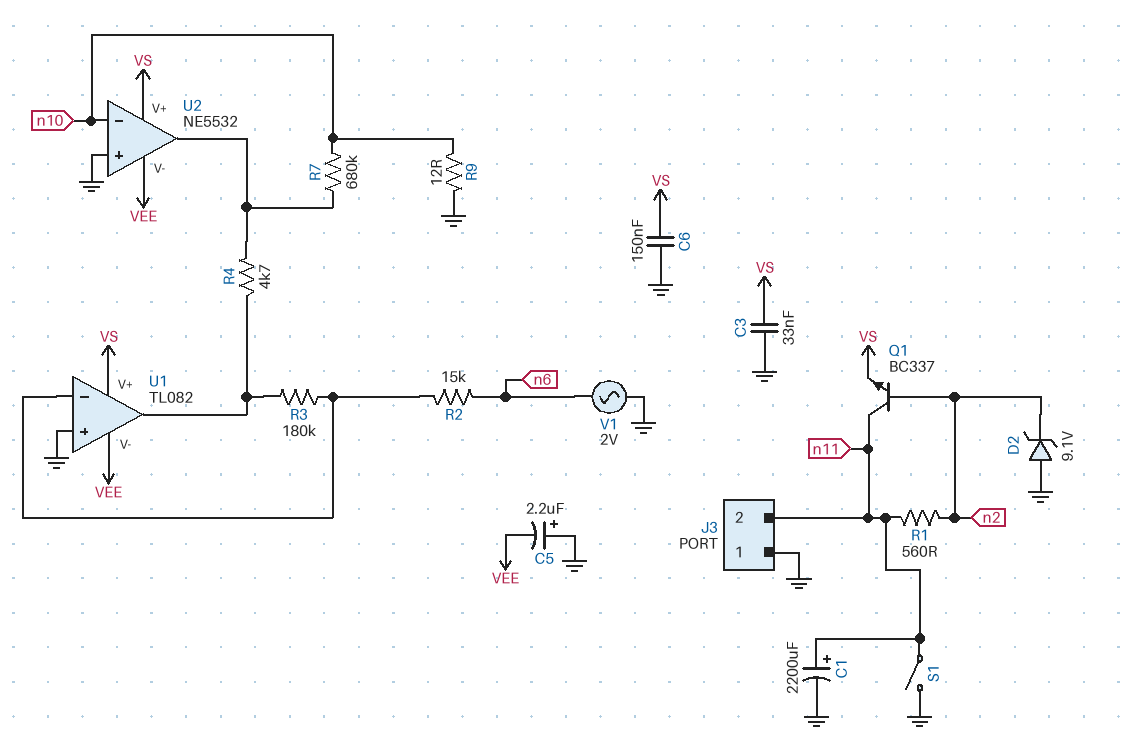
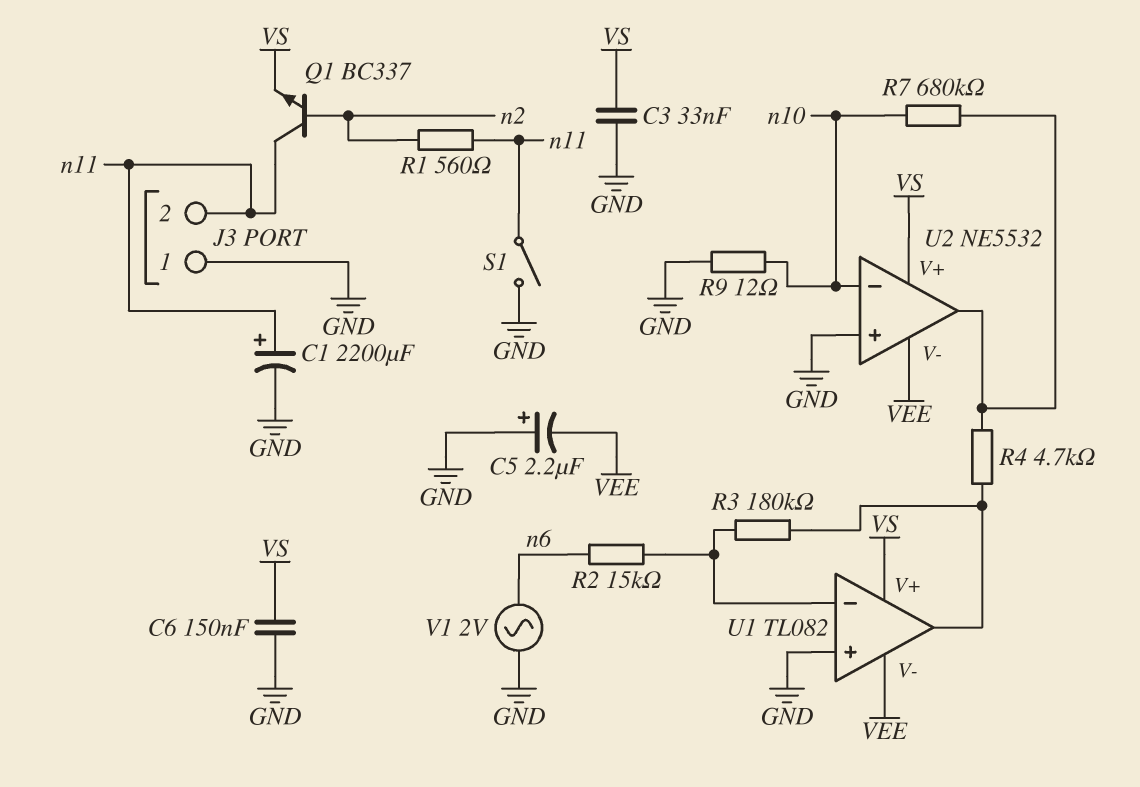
D2: zener 9.1V (A GND, K n2) -> none

